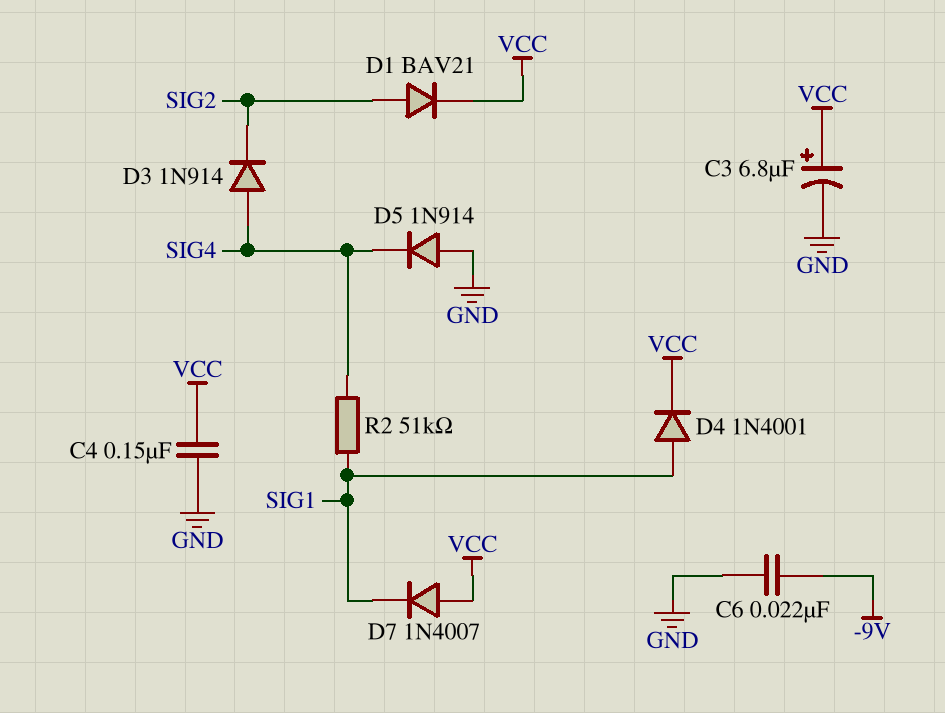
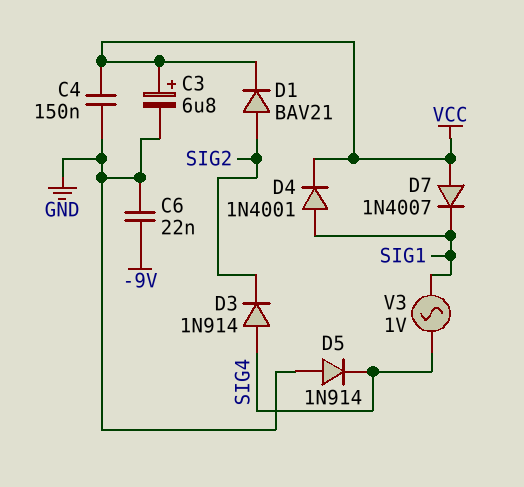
R2: 51k (SIG1, SIG4) -> none
V3: none -> AC 1V (SIG1, SIG4)

